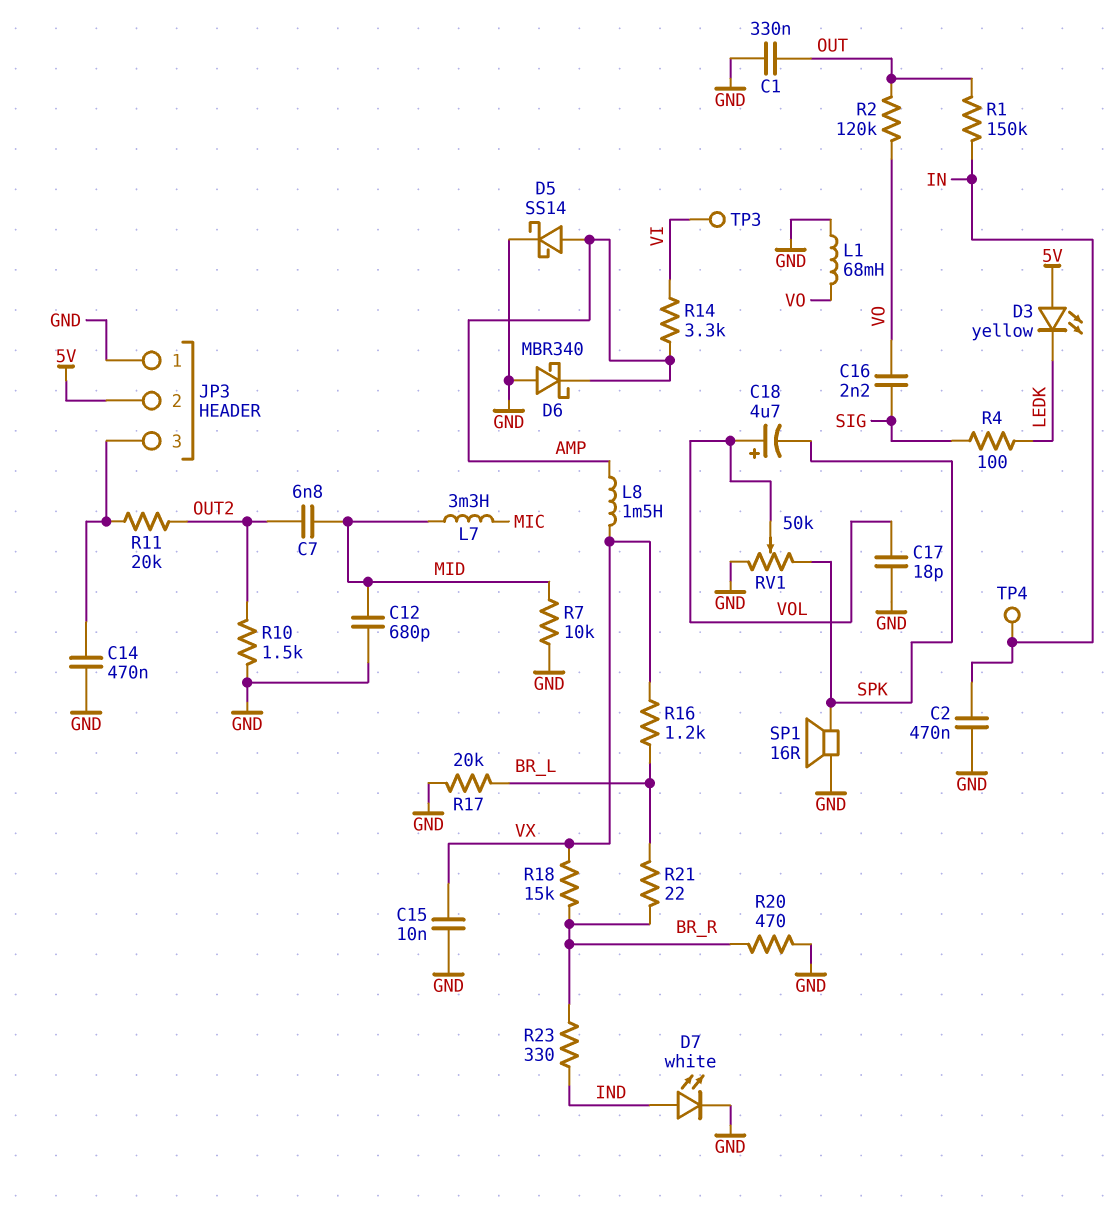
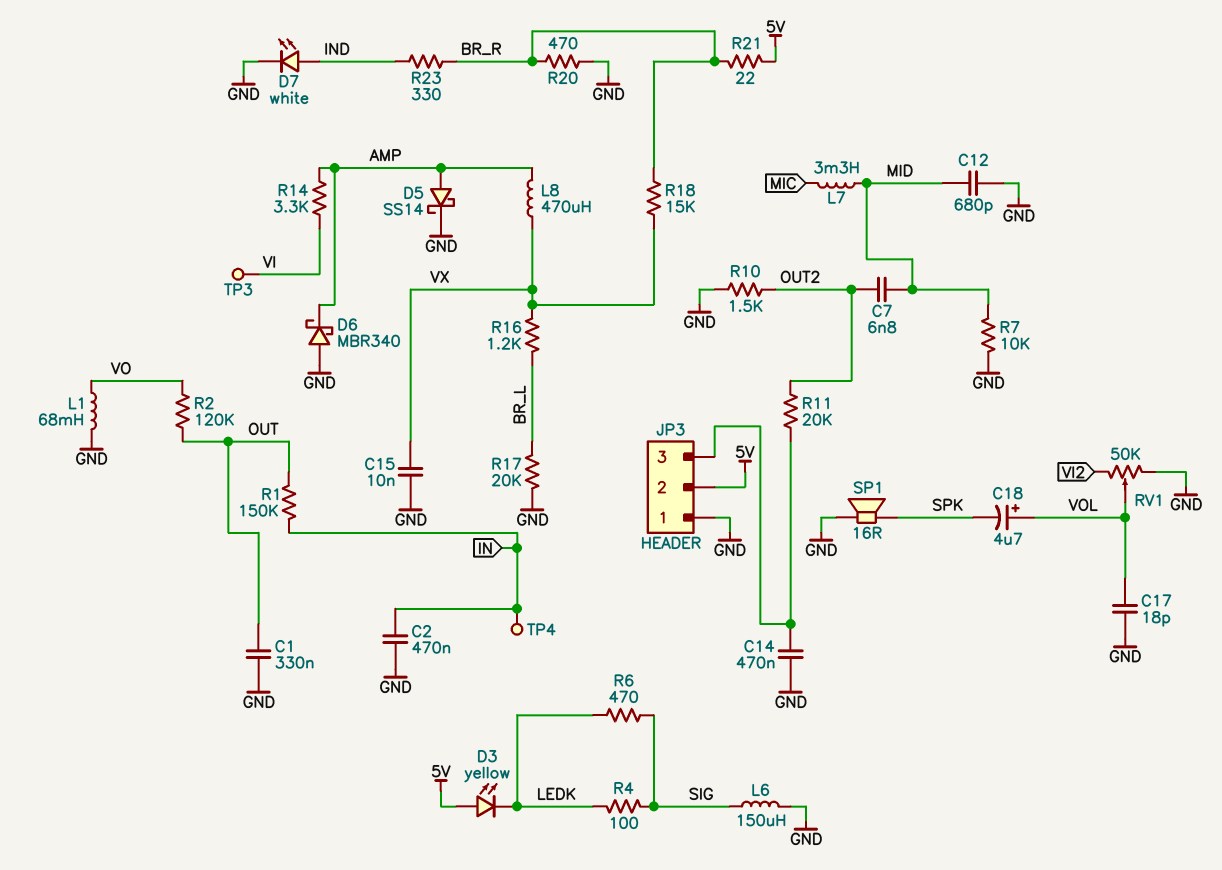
C16: 2.2nF (SIG, VO) -> none
L6: none -> 150uH (GND, SIG)
L8: 1.5mH (AMP, VX) -> 470uH (AMP, VX)
R6: none -> 470 (LEDK, SIG)
R21: 22 (BR_L, BR_R) -> 22 (5V, BR_R)
RV1: 50k (GND, SPK, wiper VOL) -> 50k (GND, VI2, wiper VOL)

